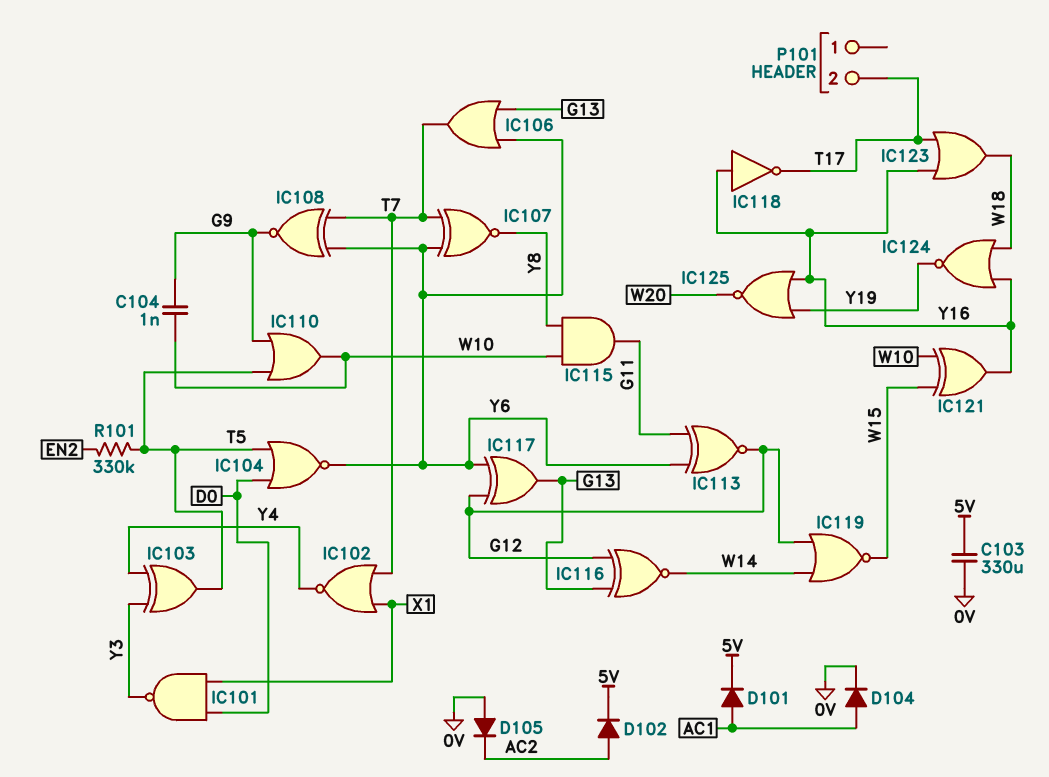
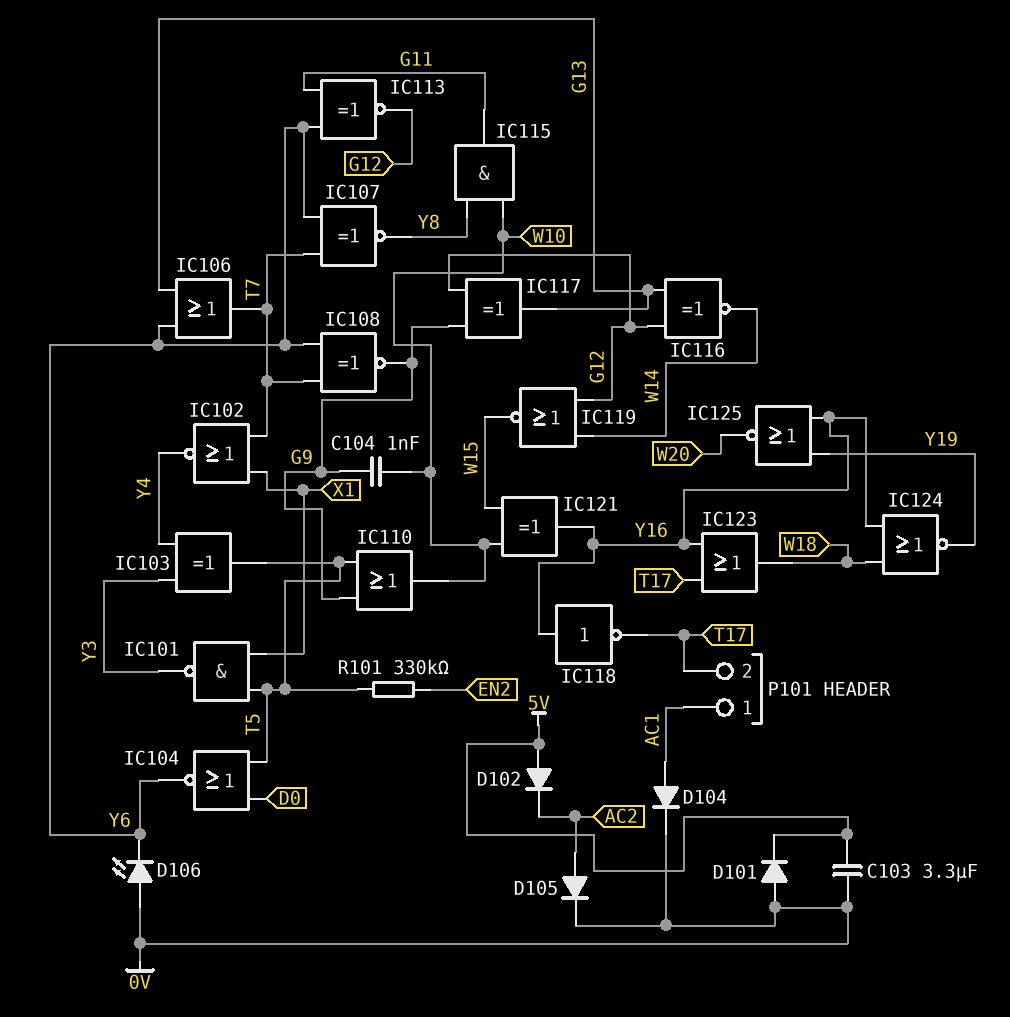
C103: 330uF (0V, 5V) -> 3.3uF (0V, 5V)
D101: diode (A AC1, K 5V) -> diode (A 0V, K 5V)
D102: diode (A AC2, K 5V) -> diode (A 5V, K AC2)
D105: diode (A 0V, K AC2) -> diode (A AC2, K 0V)
D106: none -> LED (A 0V, K Y6)
IC101: NAND (in D0, in X1, out Y3) -> NAND (in T5, in X1, out Y3)
IC117: XOR (in G12, in Y6, out G13) -> XOR (in G9, in G12, out G13)
P101 pin 1: none -> AC1

